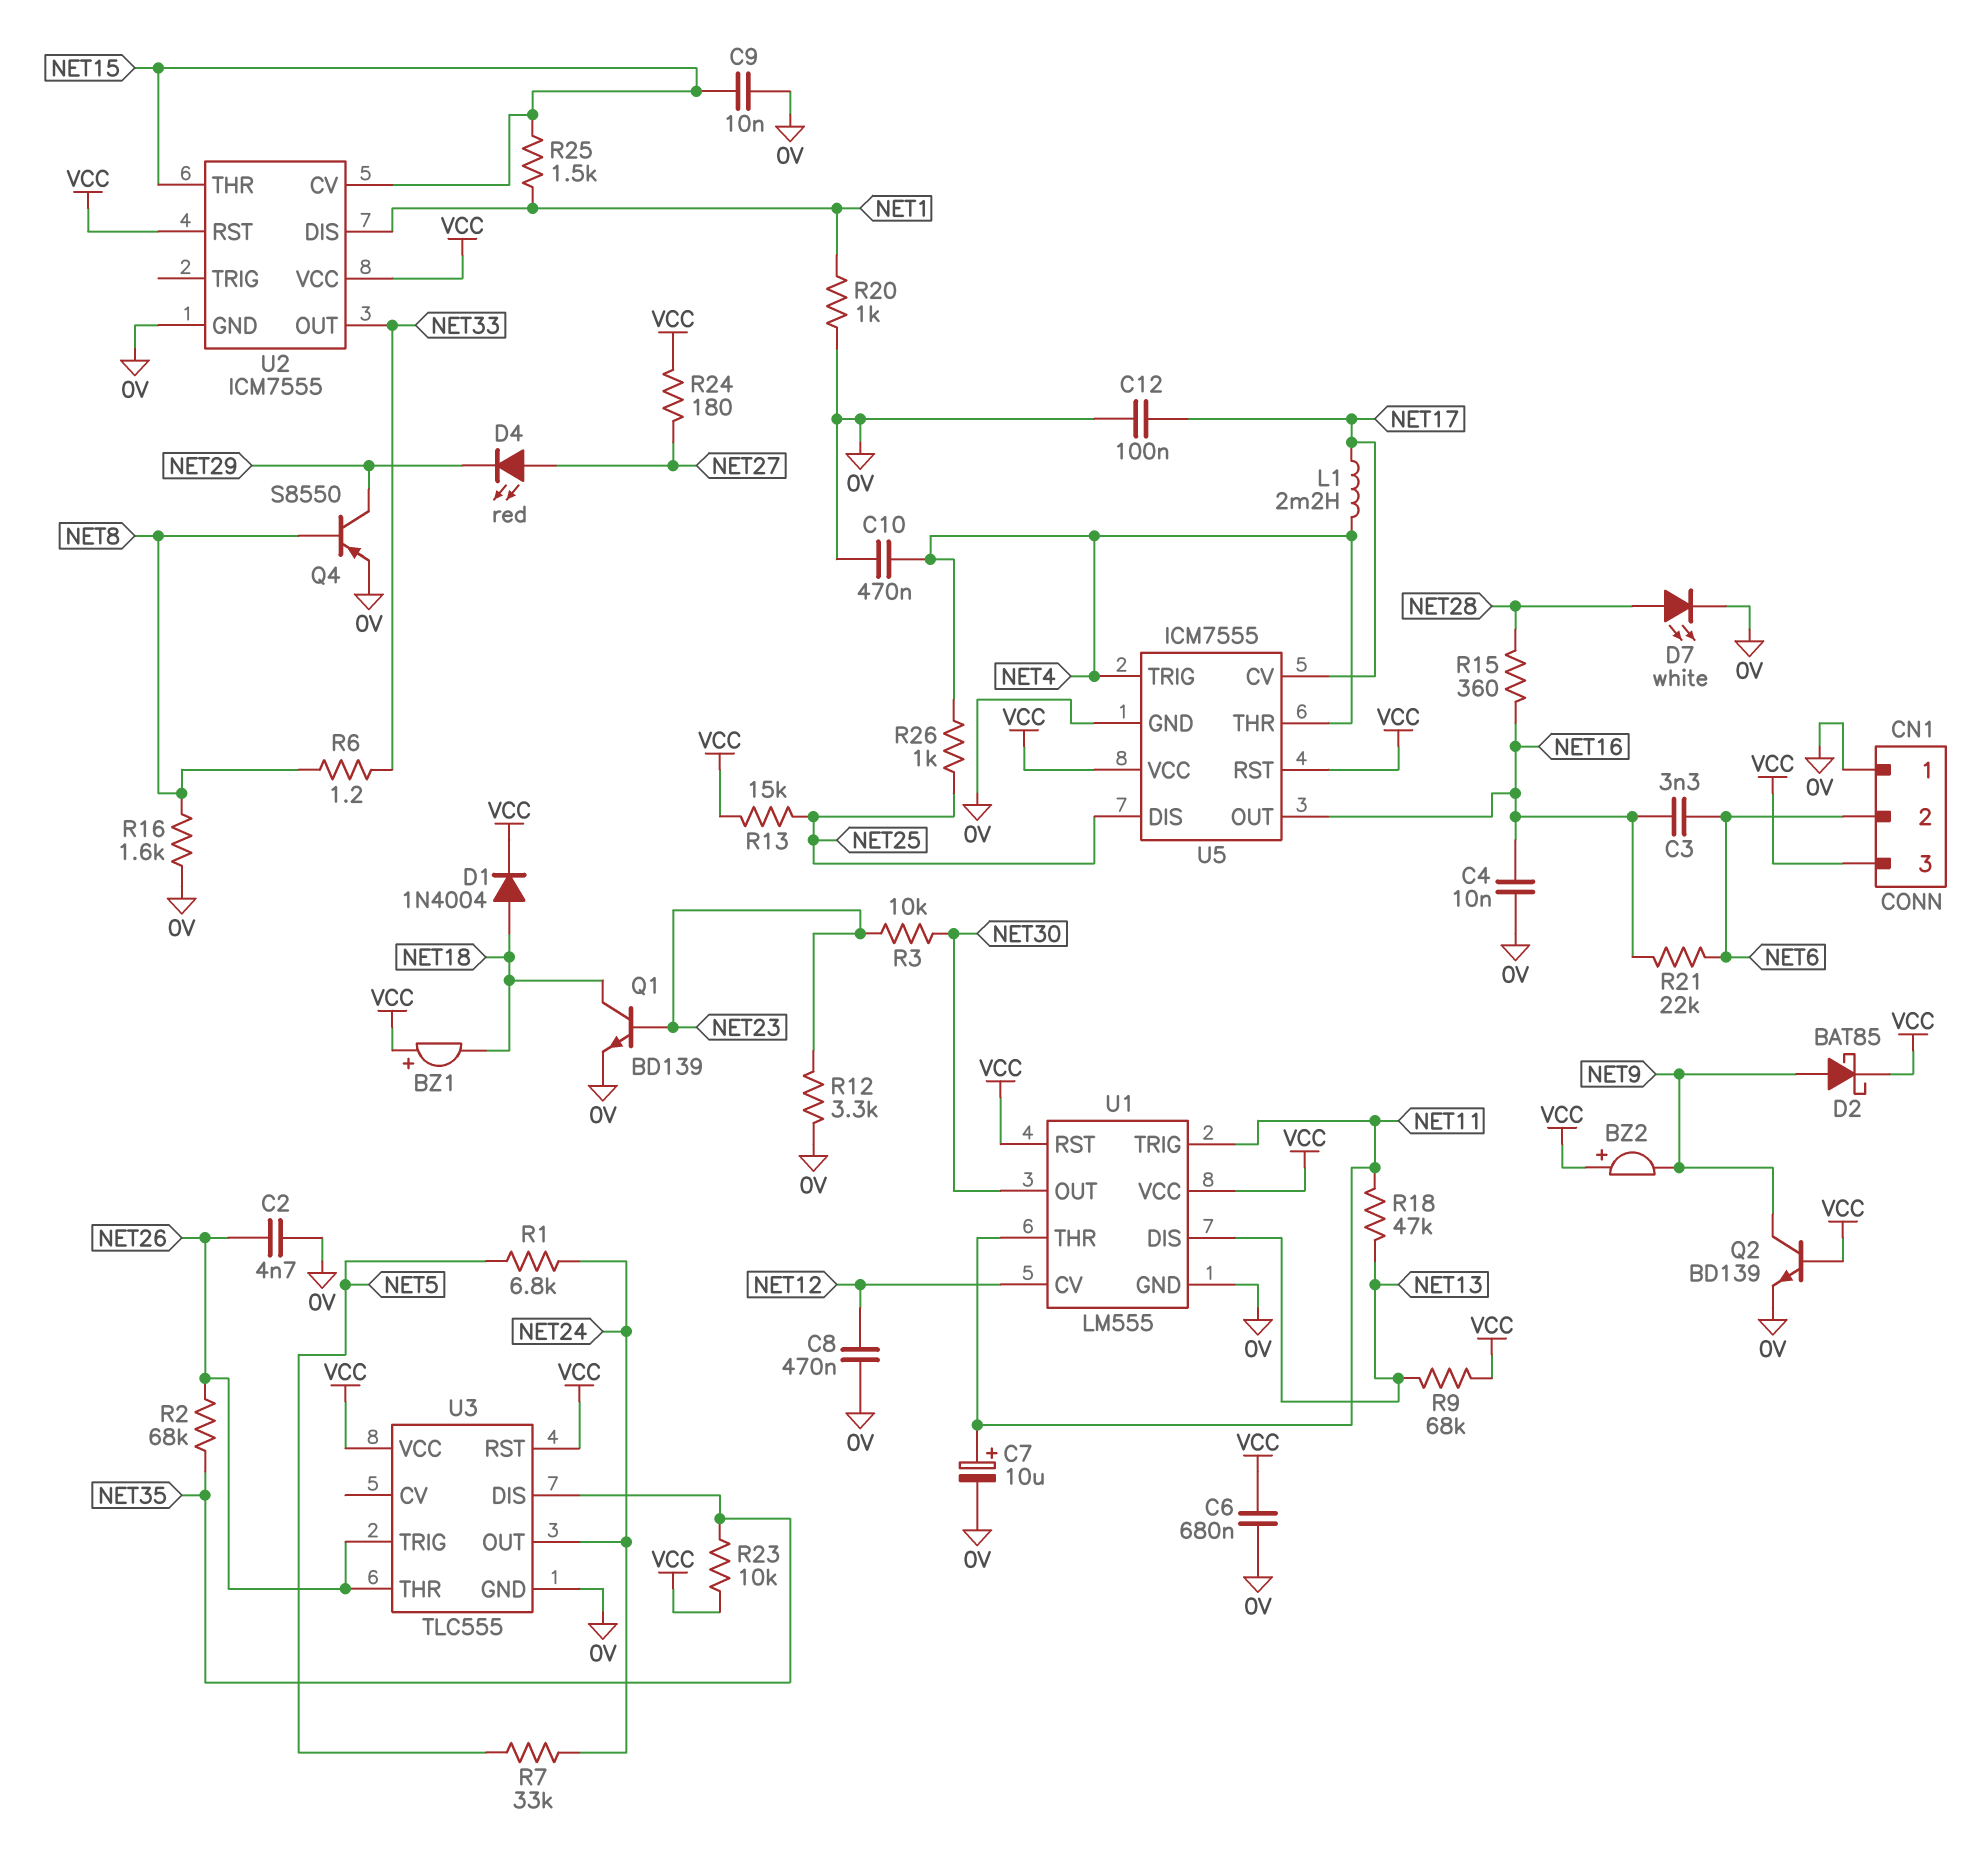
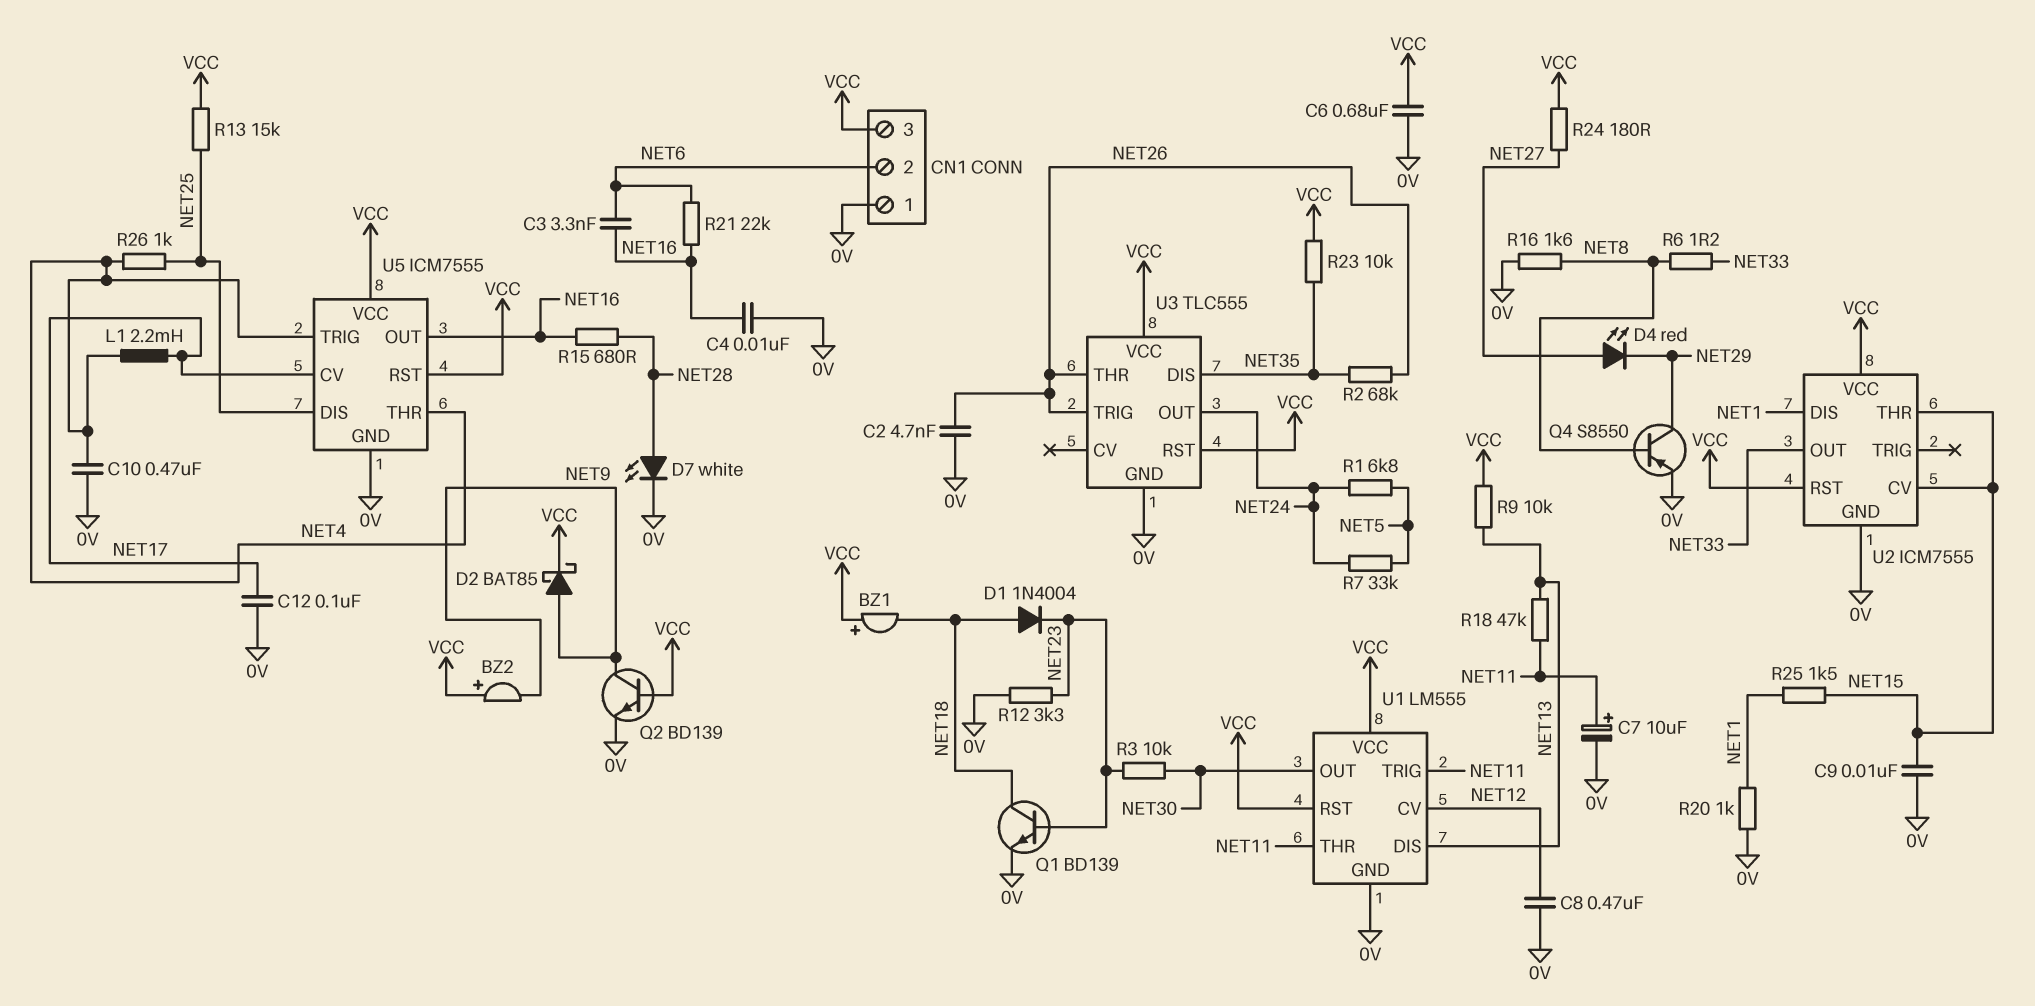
D1: diode 1N4004 (A NET18, K VCC) -> diode 1N4004 (A NET18, K NET23)
R9: 68k (NET13, VCC) -> 10k (NET13, VCC)
R15: 360 (NET16, NET28) -> 680 (NET16, NET28)

